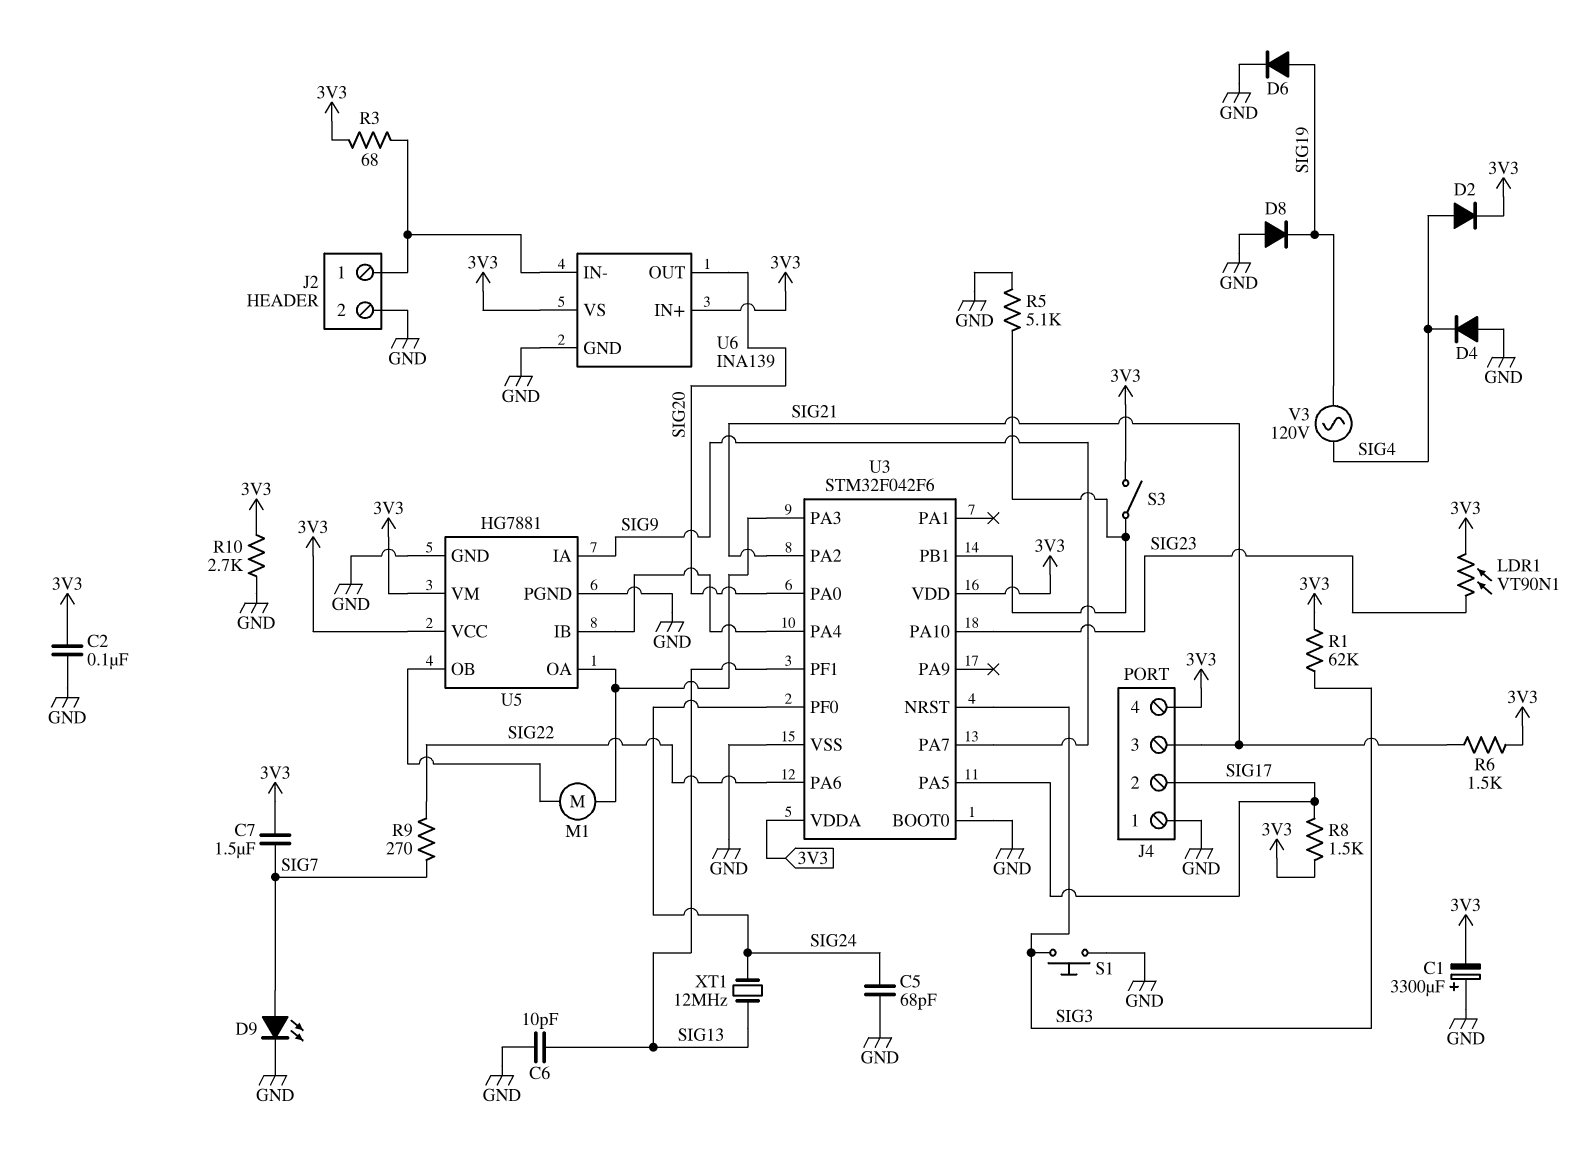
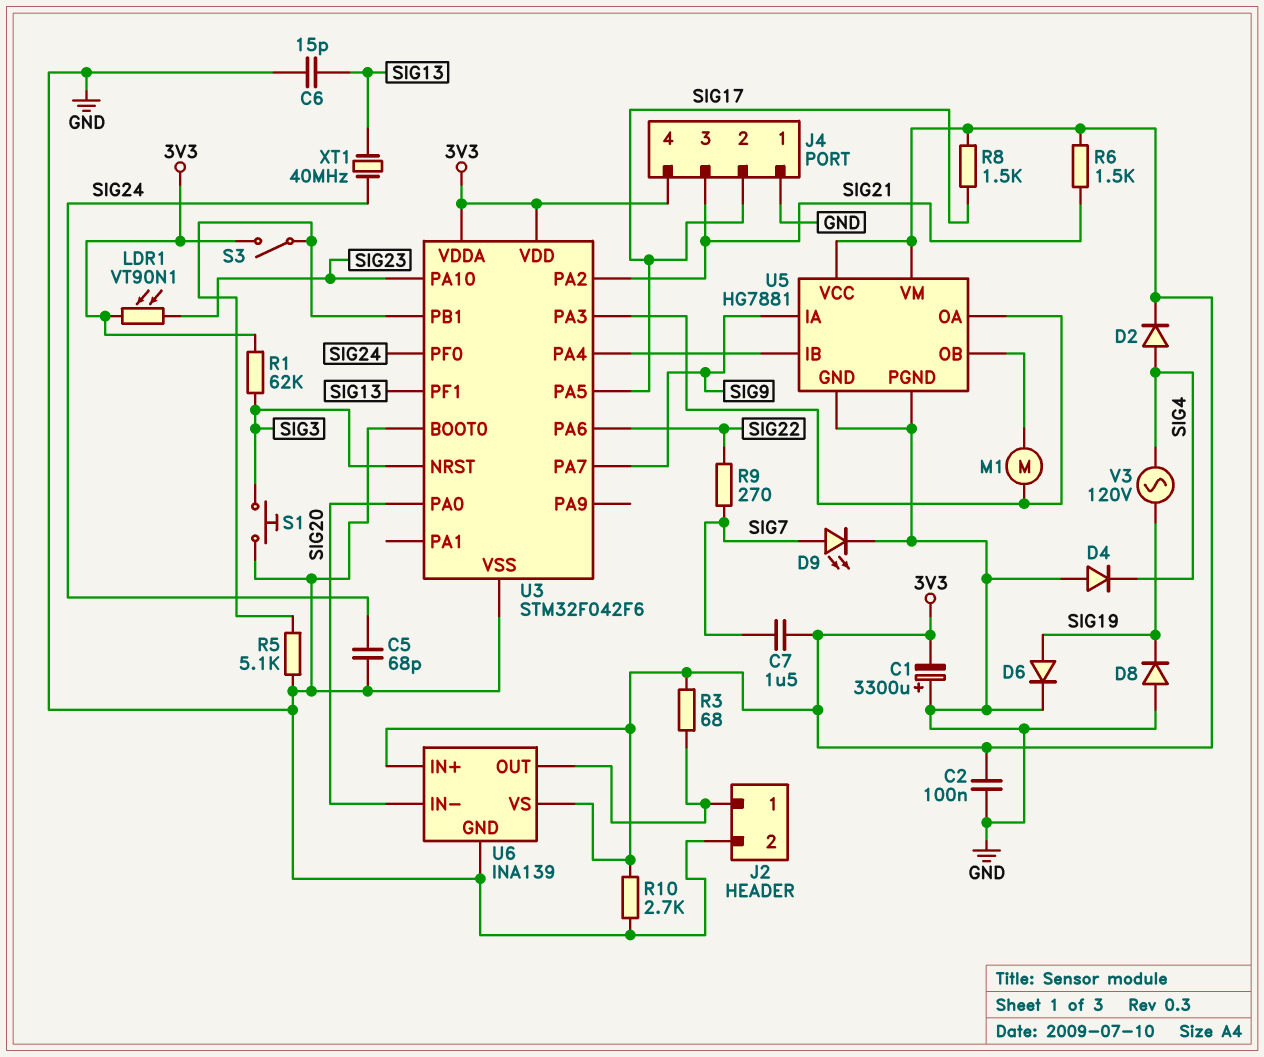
C6: 10pF (GND, SIG13) -> 15pF (GND, SIG13)
U6 pin IN-: J2/1 -> SIG20
U6 pin OUT: SIG20 -> J2/1
XT1: 12MHz (SIG13, SIG24) -> 40MHz (SIG13, SIG24)

